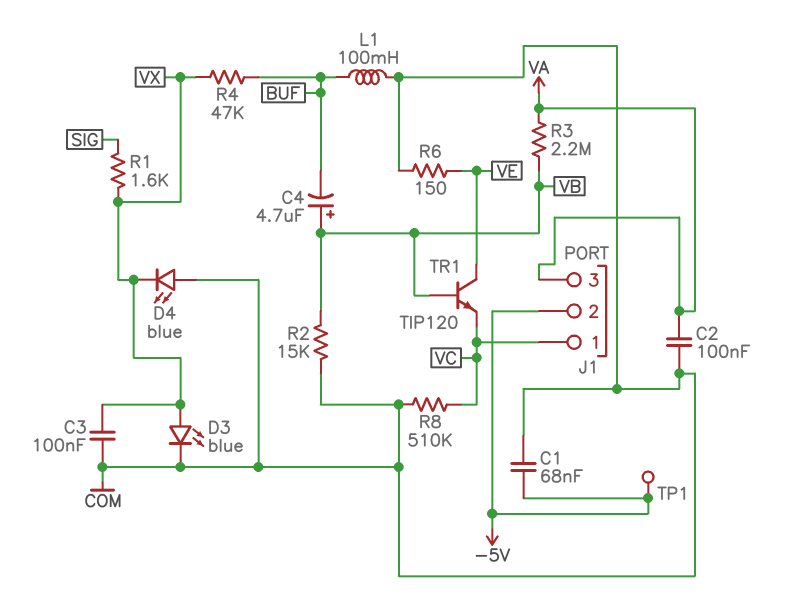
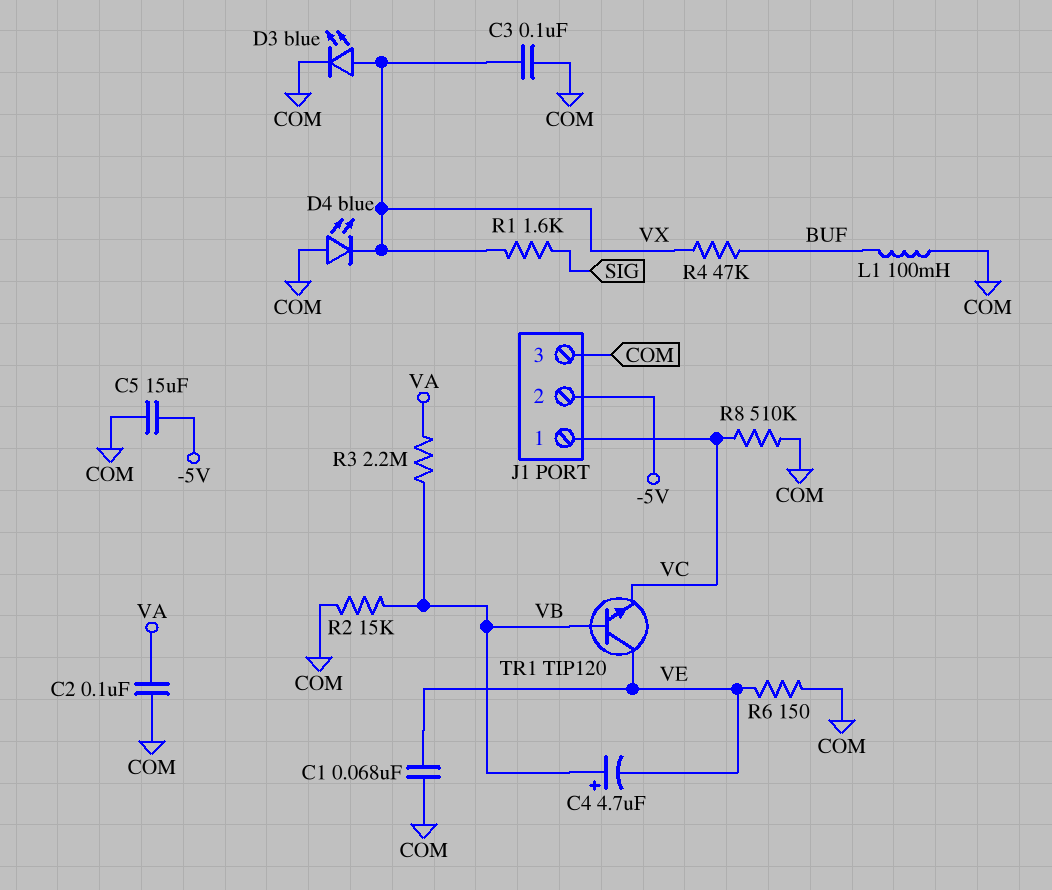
C1: 68nF (-5V, COM) -> 68nF (COM, VE)
C4: 4.7uF (plus VB, minus BUF) -> 4.7uF (plus VB, minus VE)
C5: none -> 15uF (-5V, COM)
J1 pin 3: VA -> COM
TP1: test point (-5V) -> none

